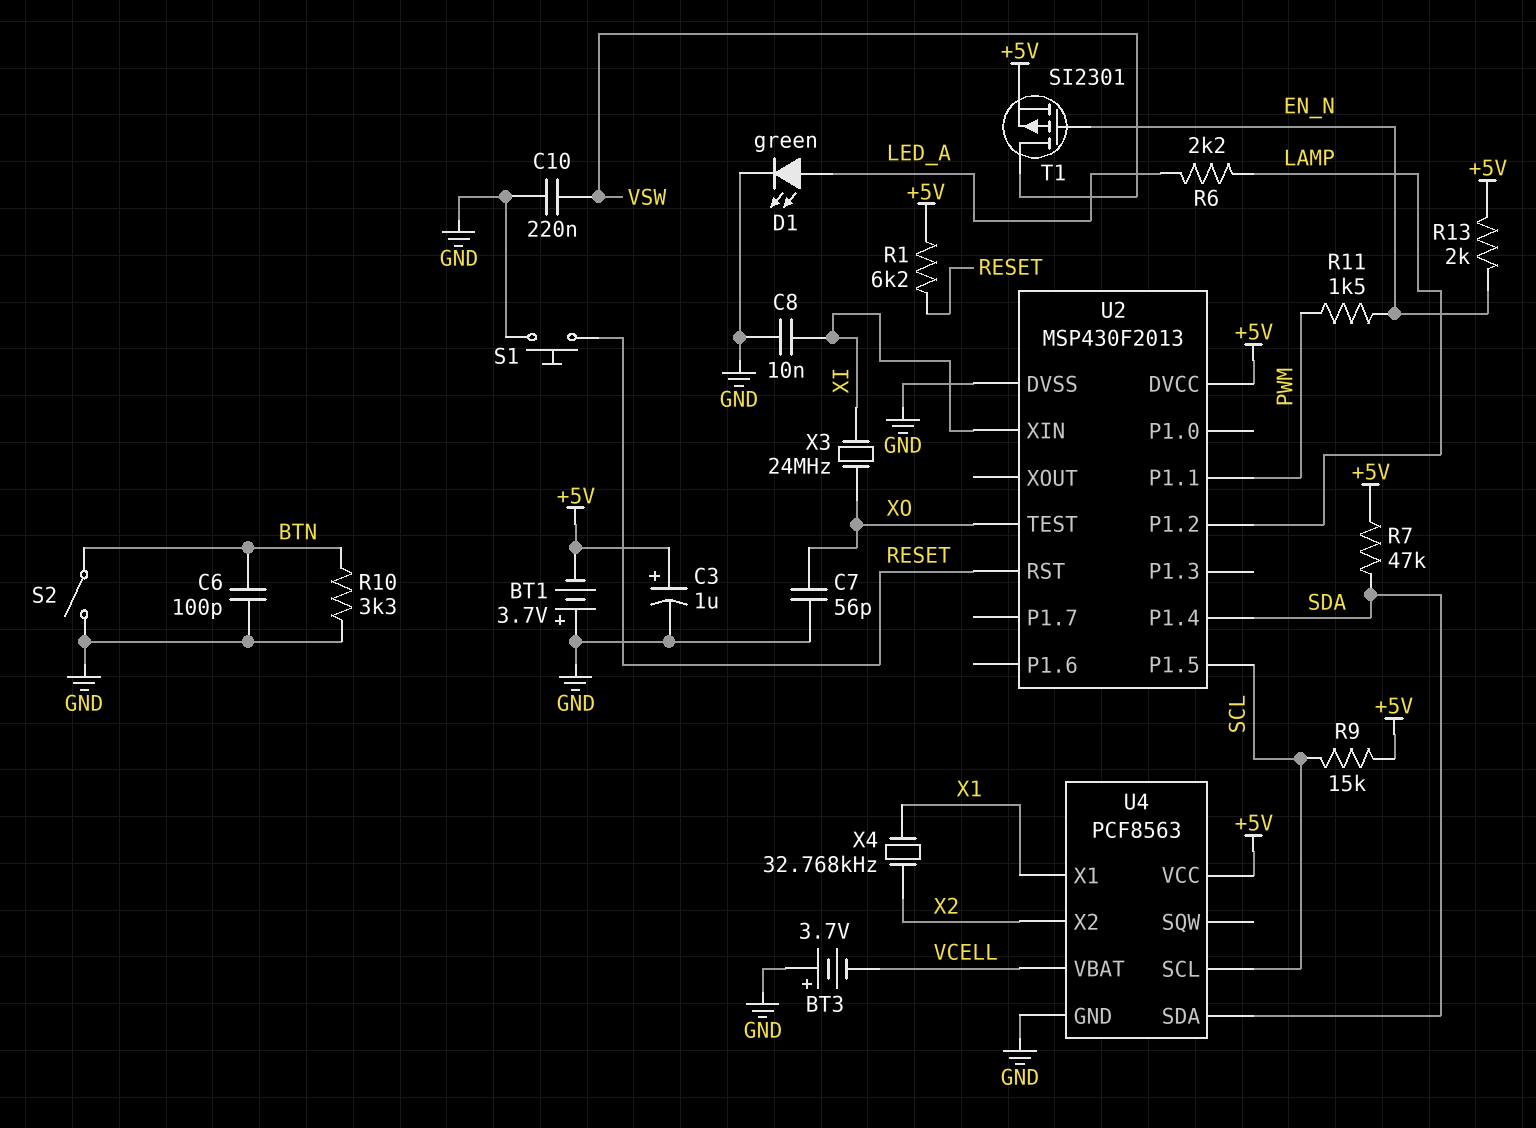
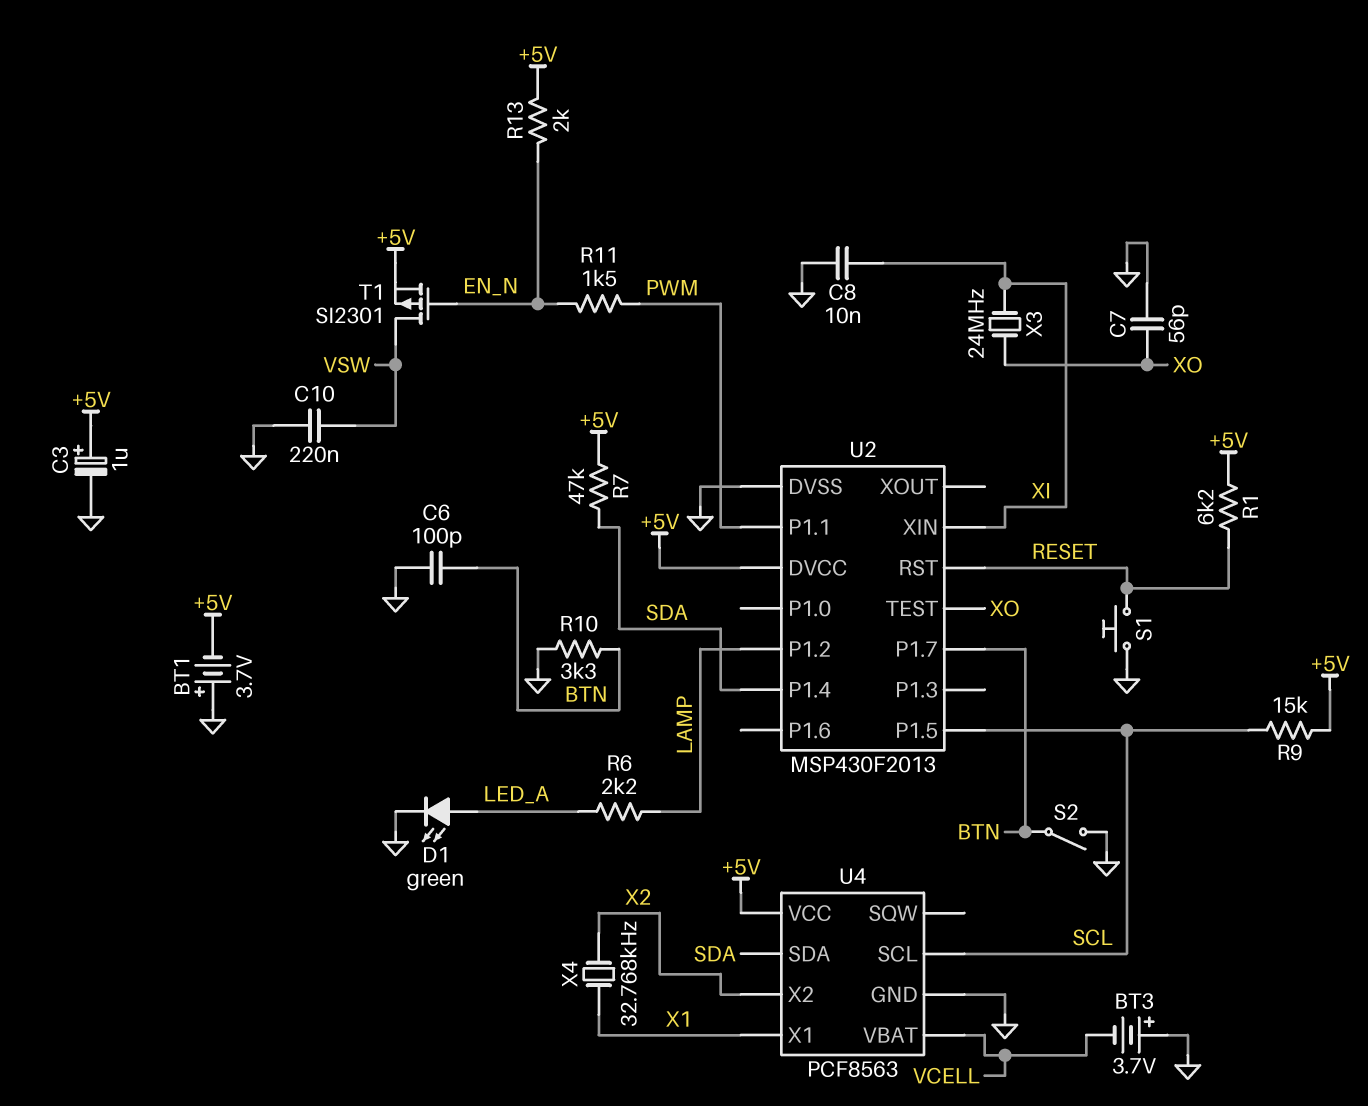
U2 pin P1.7: none -> BTN

